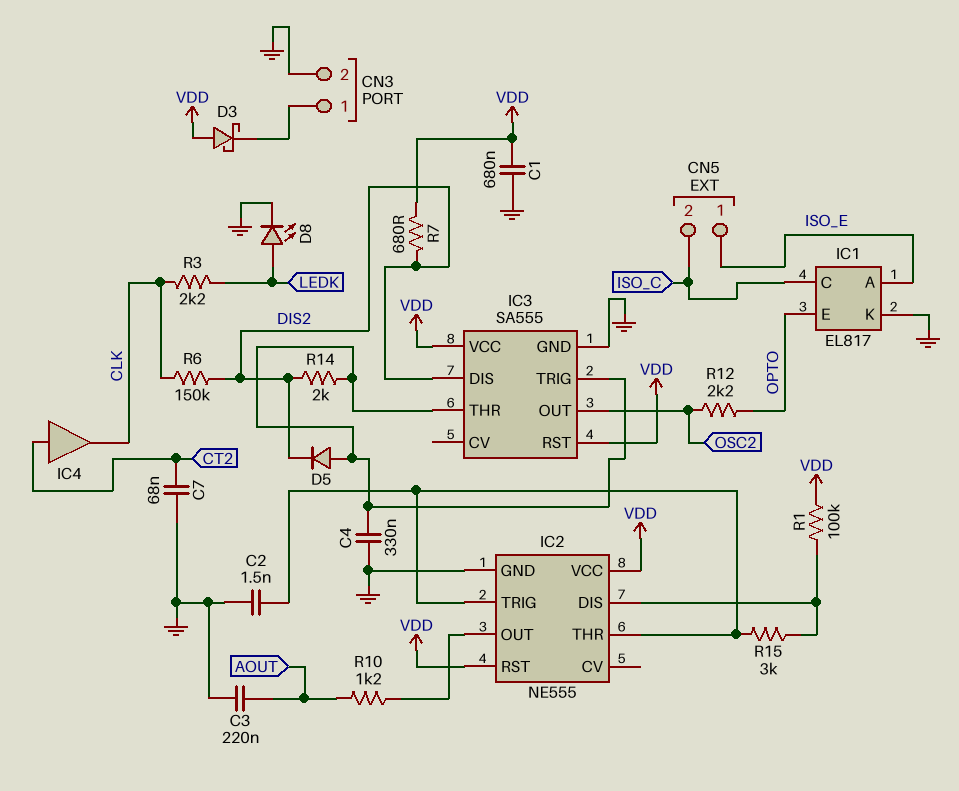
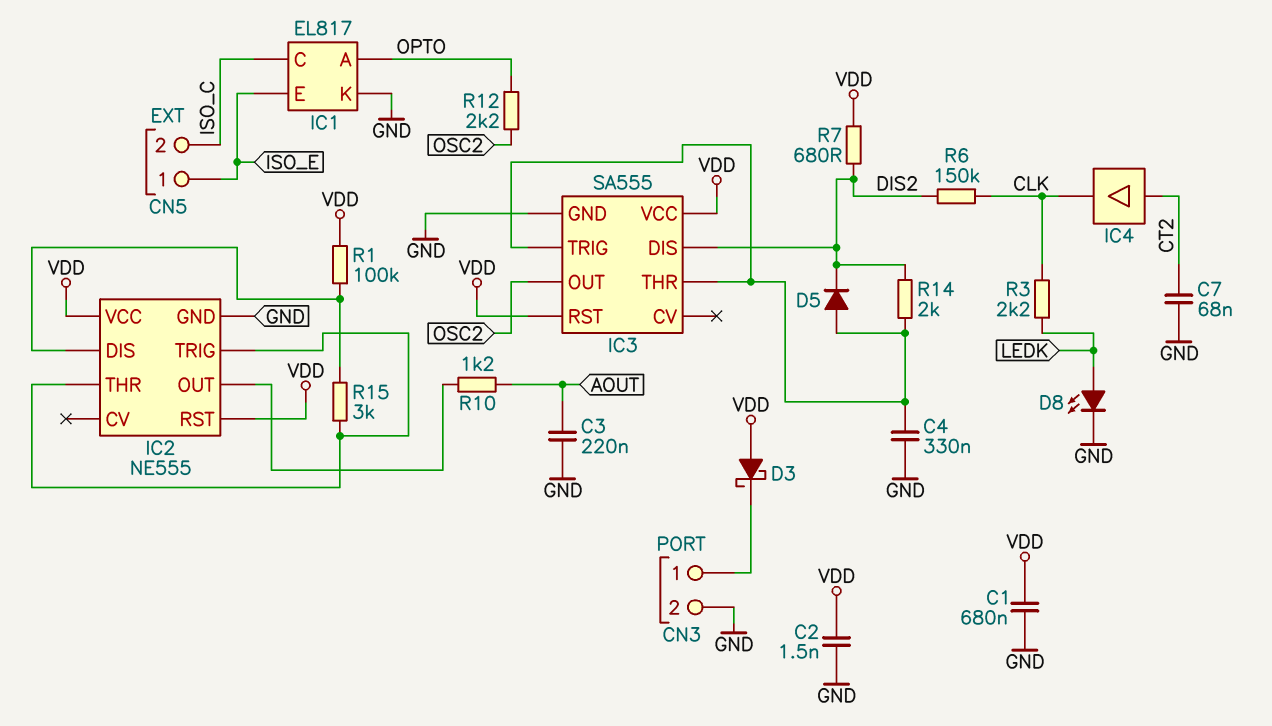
C2: 1.5nF (GND, IC2/THR) -> 1.5nF (GND, VDD)
IC1 pin A: ISO_E -> OPTO
IC1 pin E: OPTO -> ISO_E

